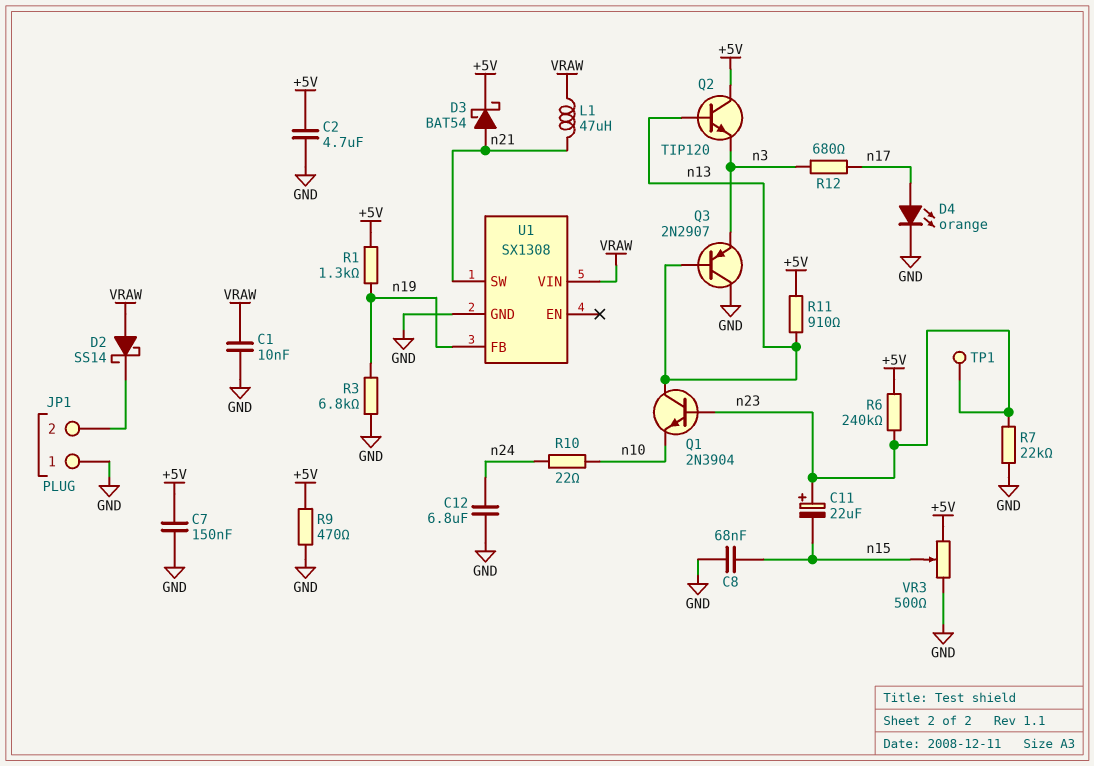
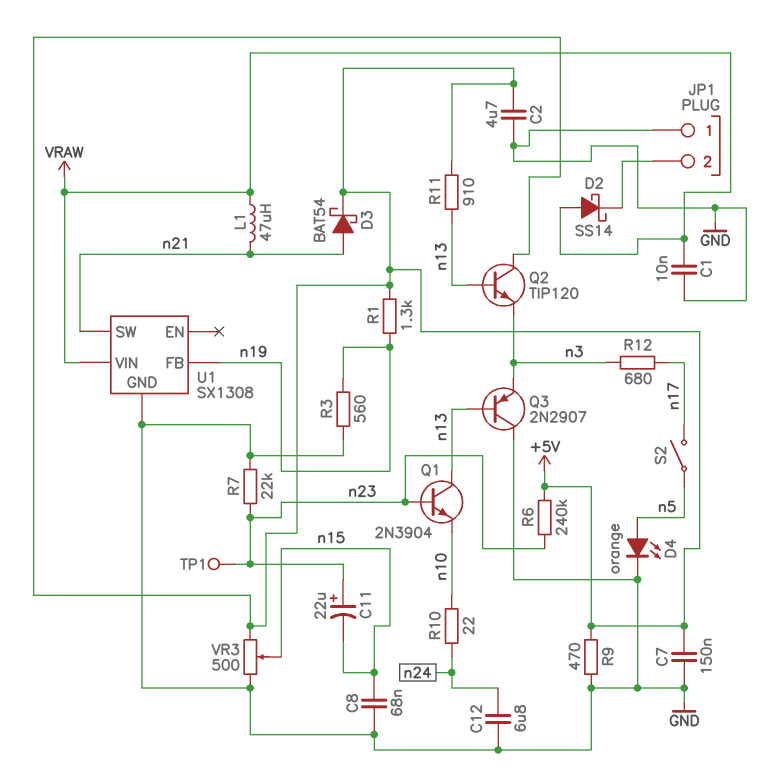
D4: LED orange (A n17, K GND) -> LED orange (A n5, K GND)
R3: 6.8k (GND, n19) -> 560 (GND, n19)
S2: none -> switch (n5, n17)

